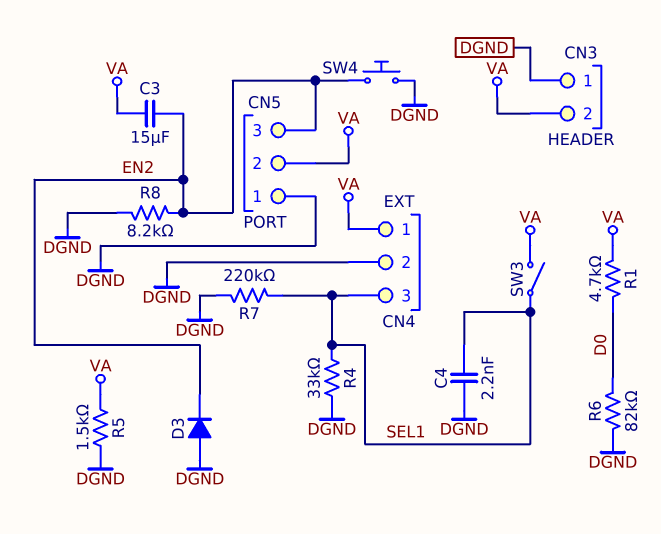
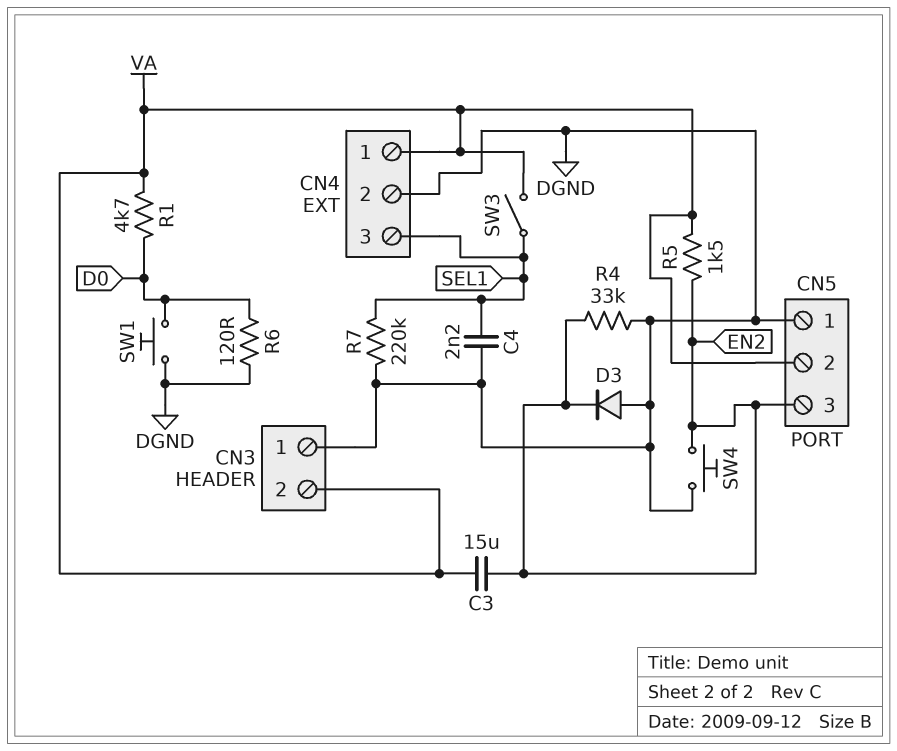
R4: 33k (DGND, SEL1) -> 33k (DGND, EN2)
R5: 1.5k (DGND, VA) -> 1.5k (EN2, VA)
R6: 82k (D0, DGND) -> 120 (D0, DGND)
R8: 8.2k (DGND, EN2) -> none
SW1: none -> button (D0, DGND)

